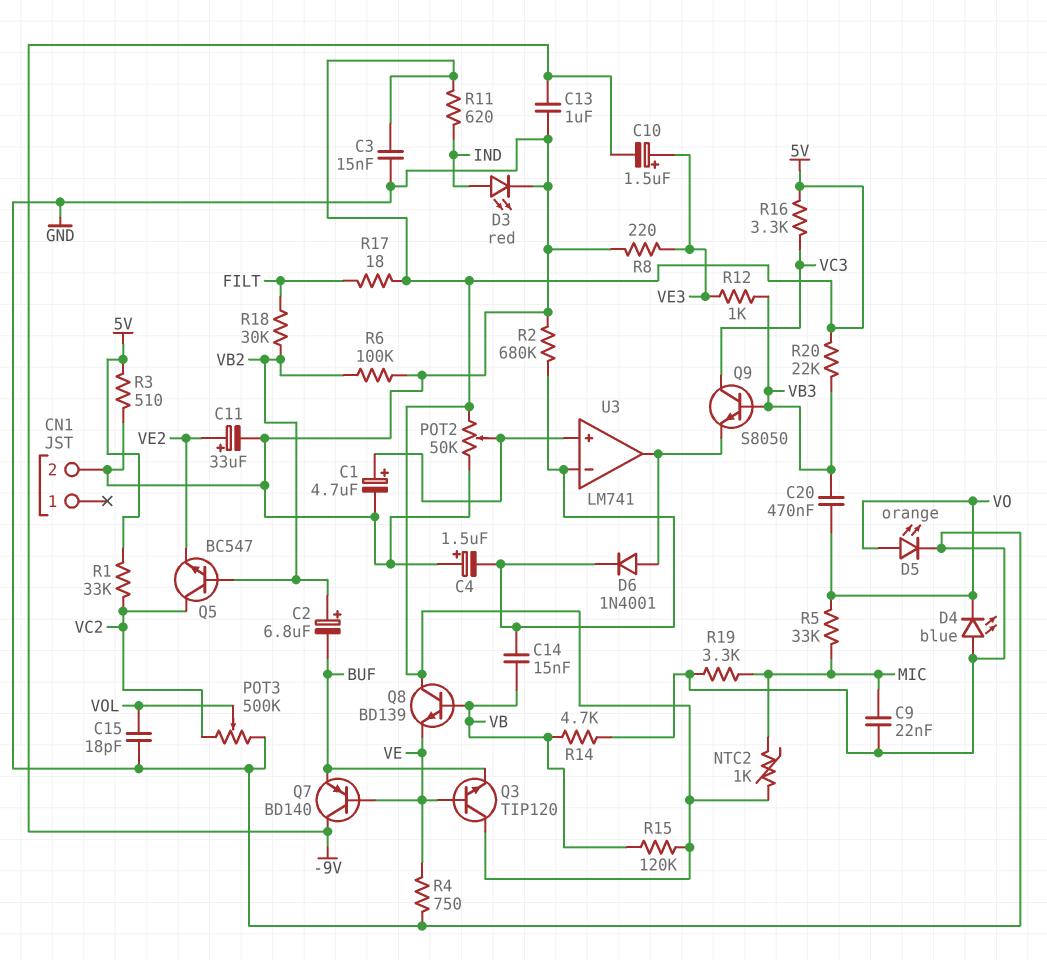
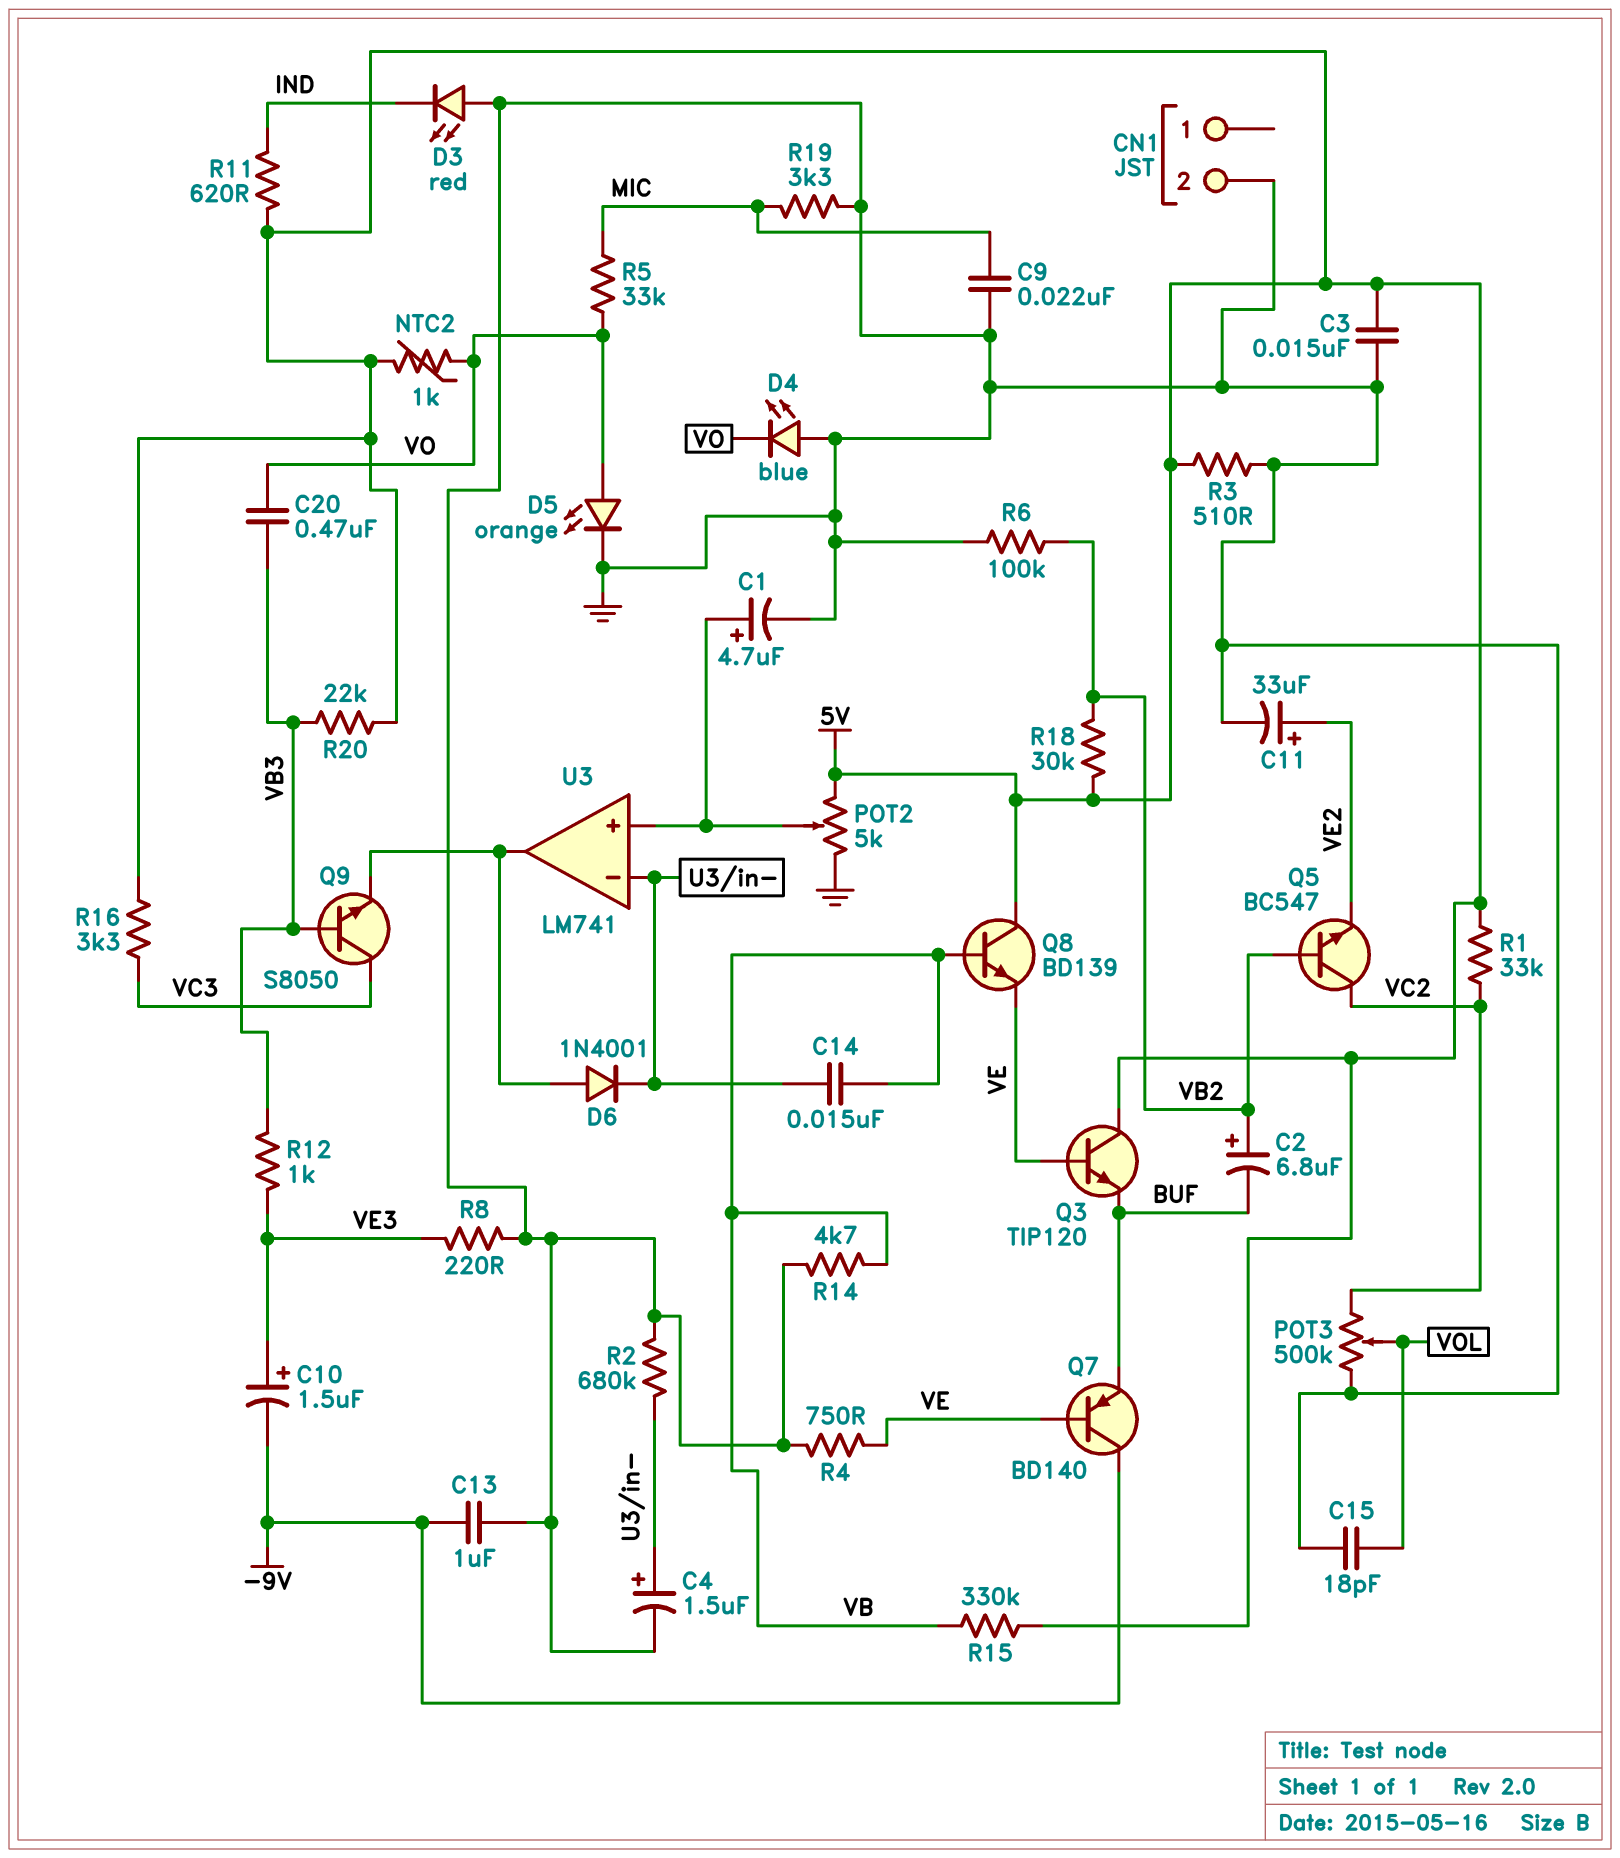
C4: 1.5uF (plus GND, minus U3/in-) -> 1.5uF (plus U3/in-, minus GND)
D3: LED red (A IND, K GND) -> LED red (A GND, K IND)
NTC2: 1k (5V, MIC) -> 1k (5V, VO)
POT2: 50k (5V, GND, wiper U3/in+) -> 5k (5V, GND, wiper U3/in+)
R15: 120k (5V, VB) -> 330k (5V, VB)
R17: 18 (5V, FILT) -> none
R18: 30k (FILT, VB2) -> 30k (5V, VB2)

